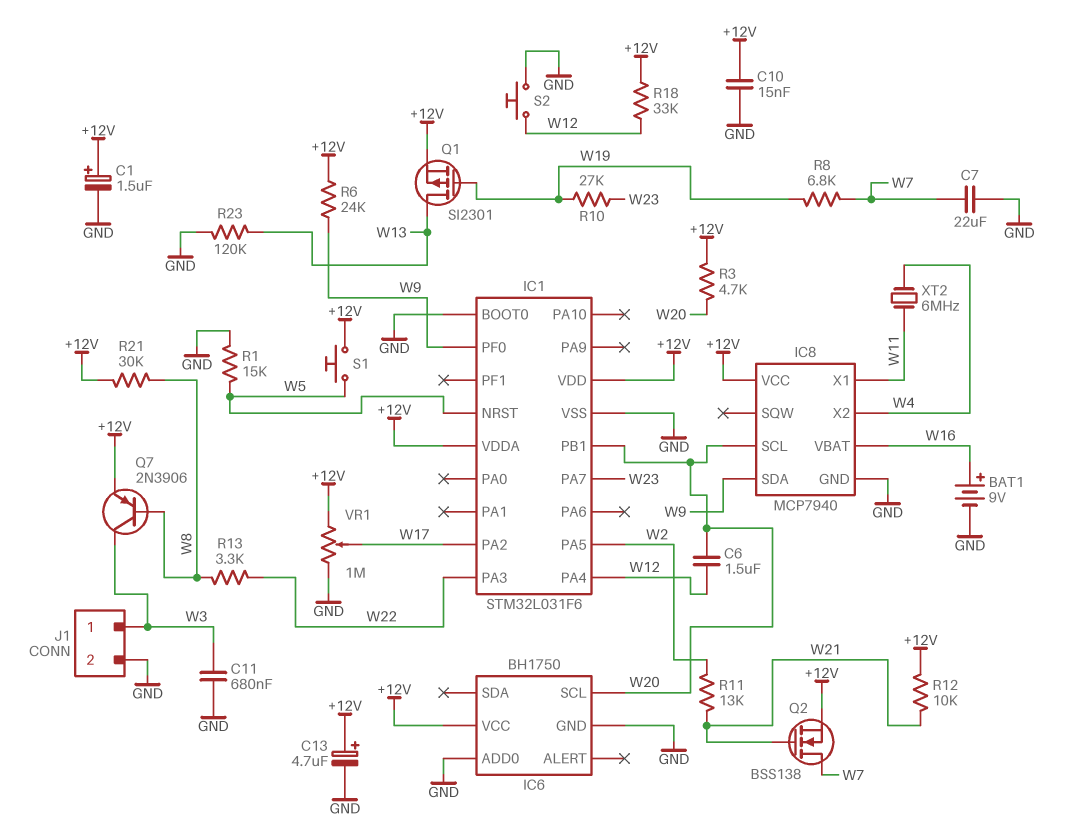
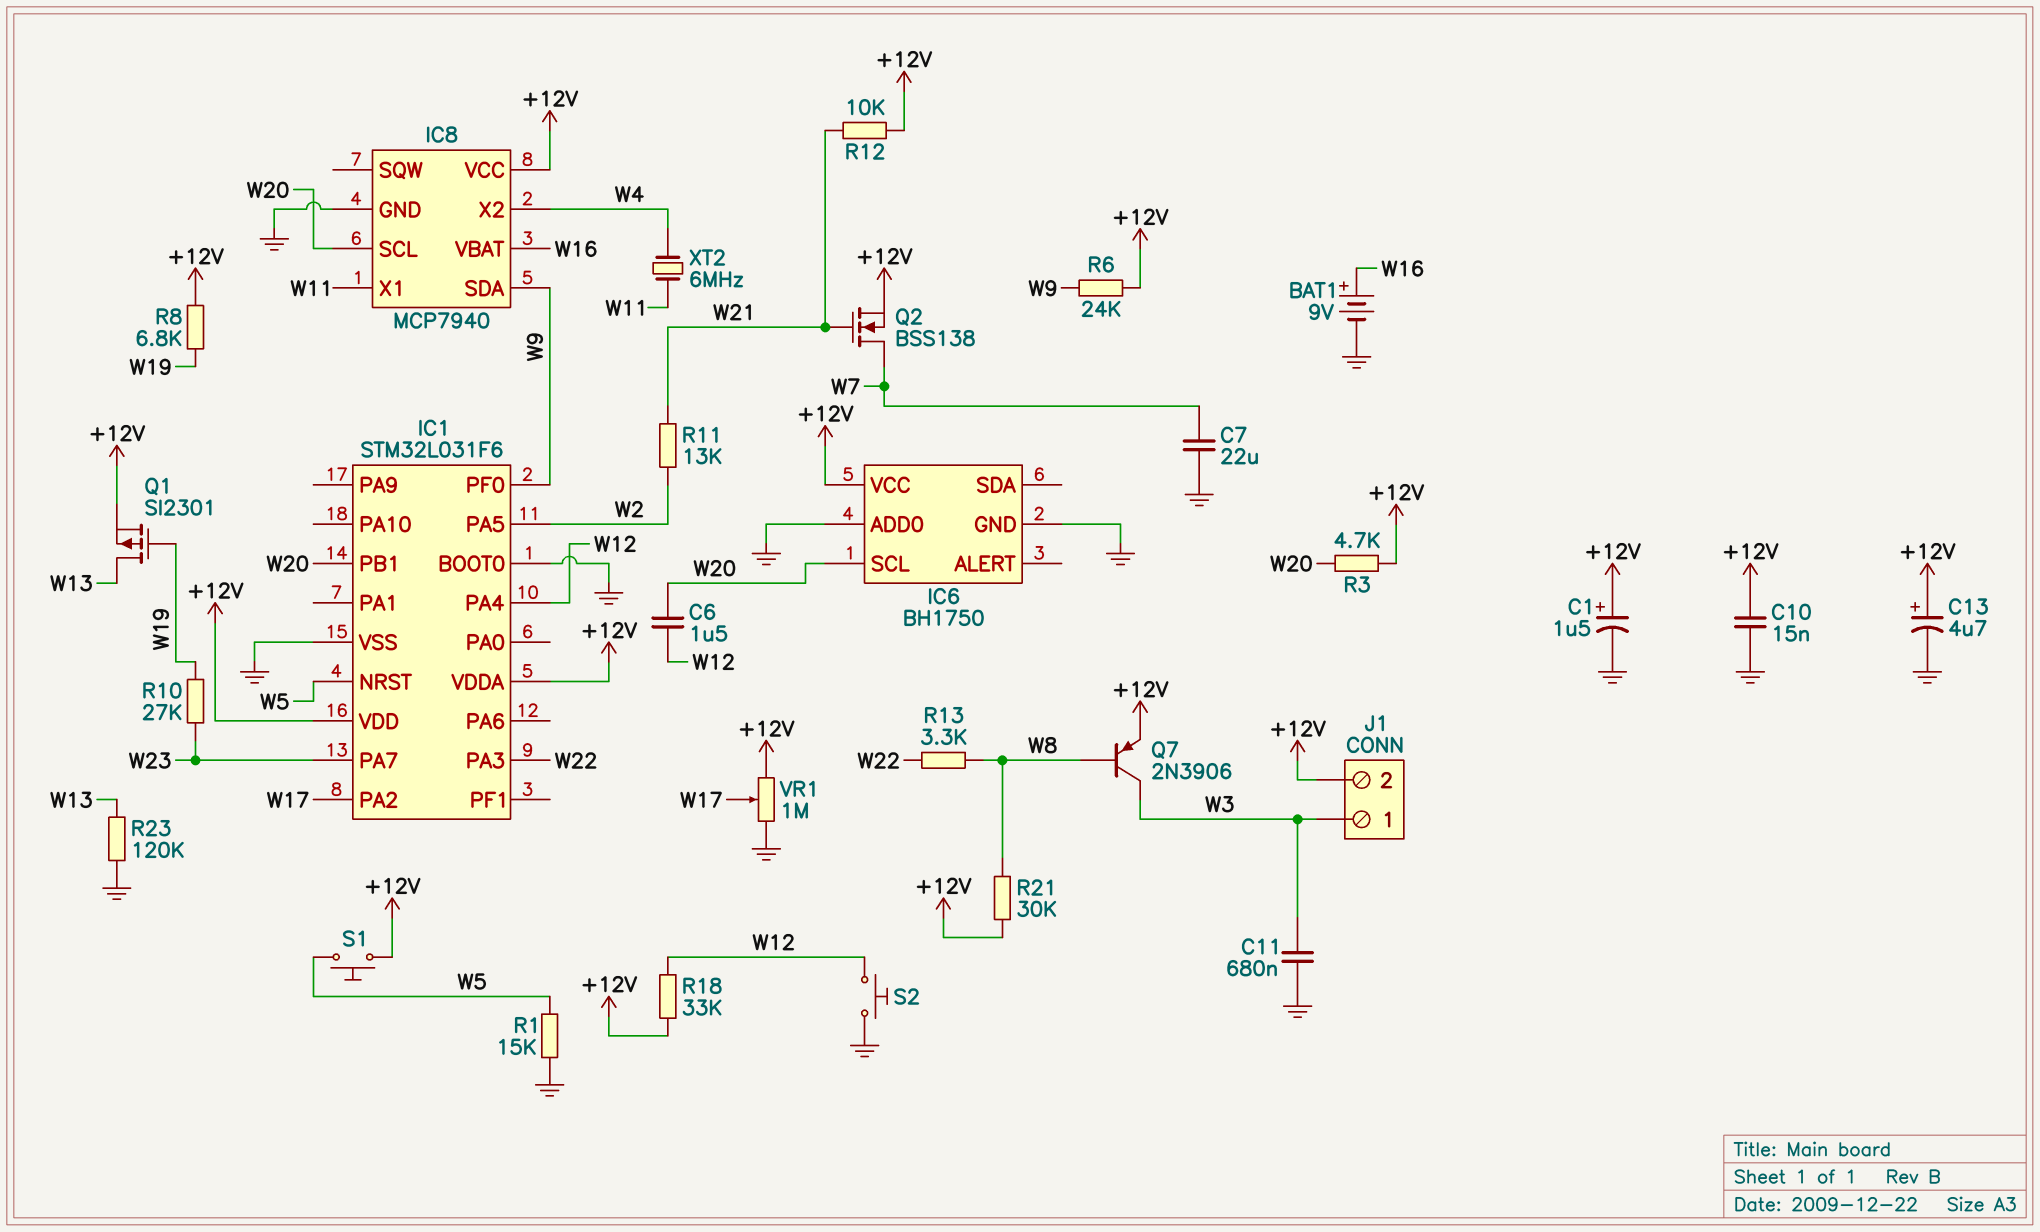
J1 pin 2: GND -> +12V
R8: 6.8k (W7, W19) -> 6.8k (+12V, W19)

